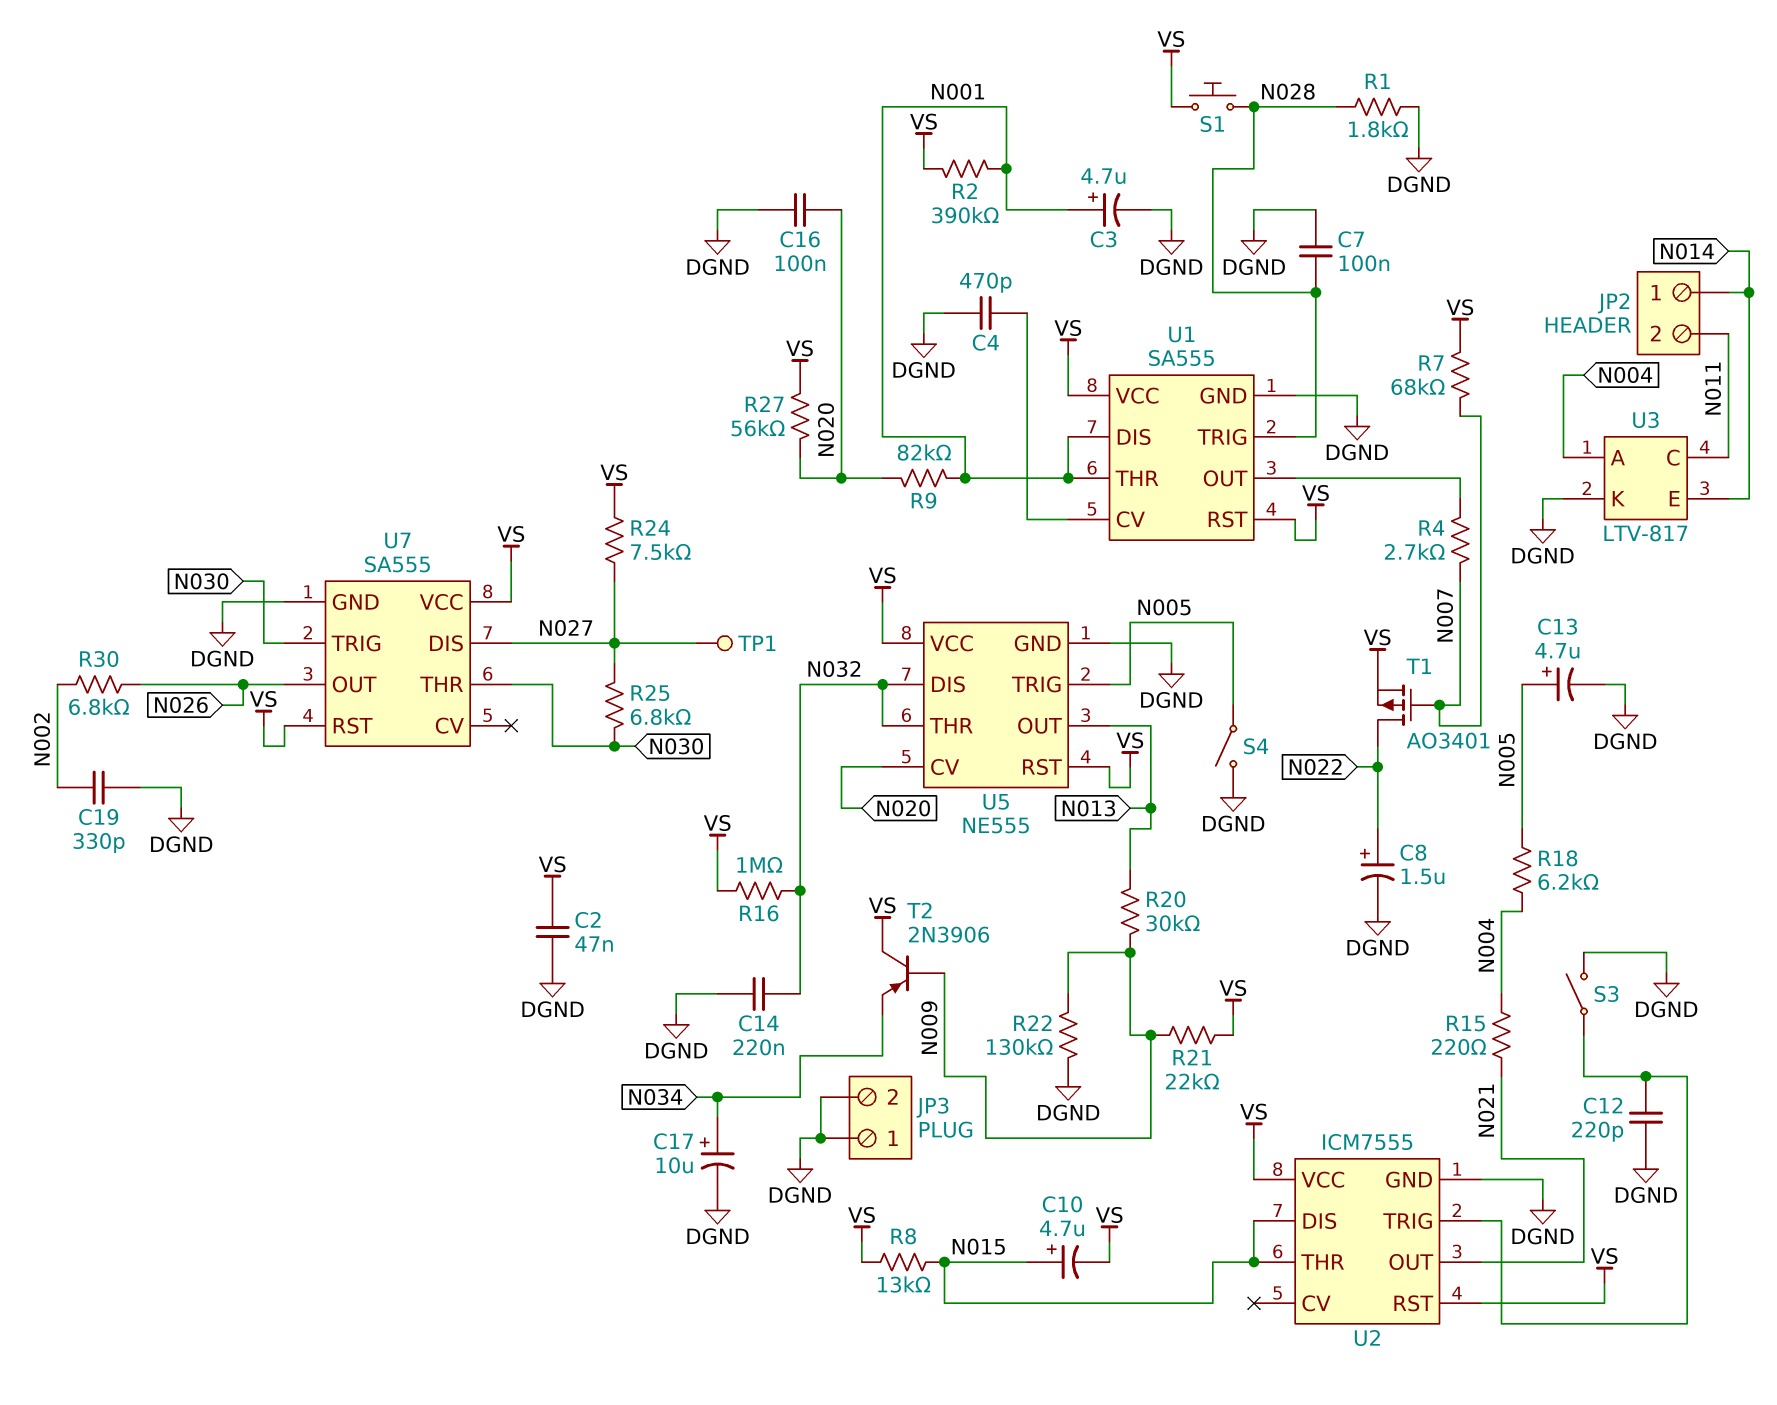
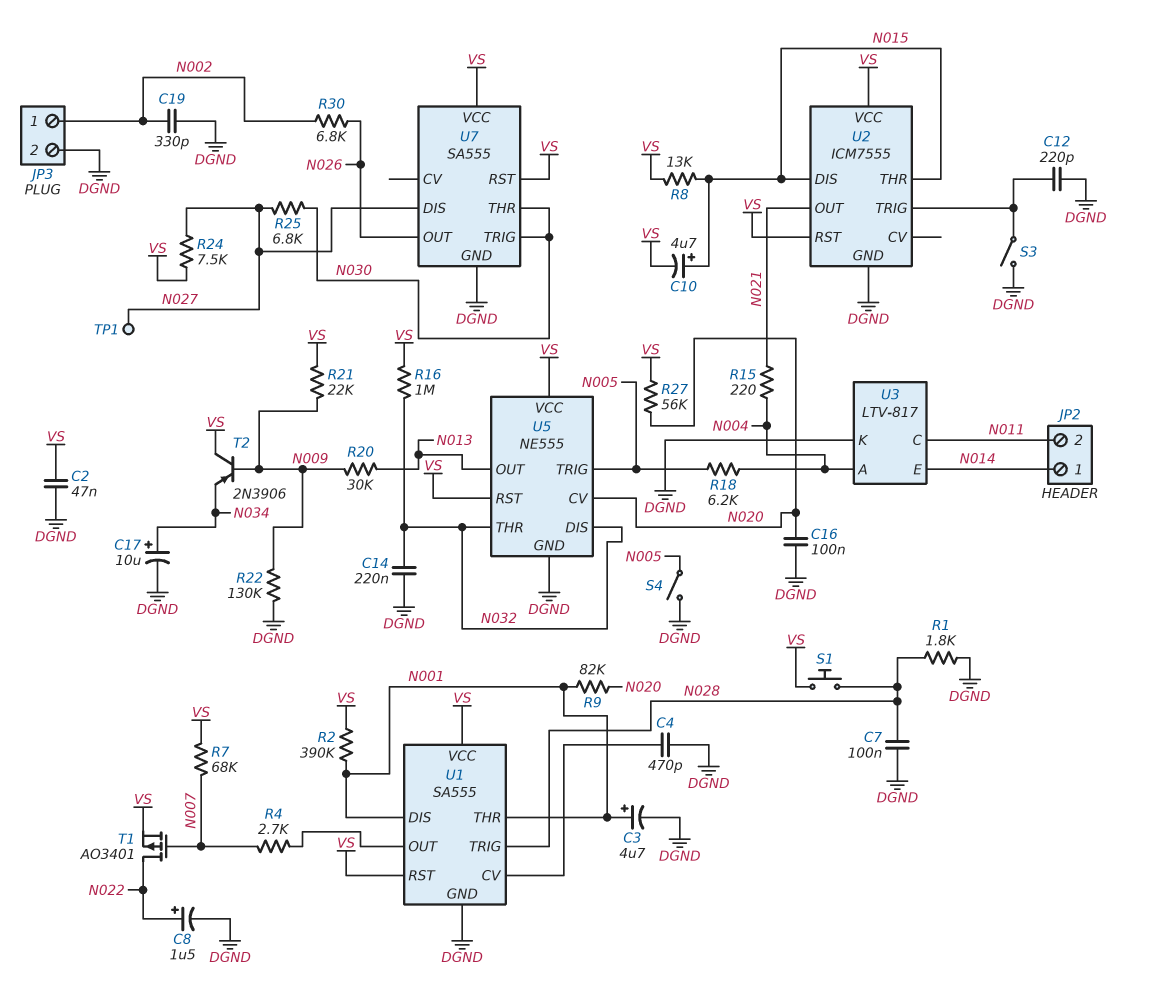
C13: 4.7uF (plus N005, minus DGND) -> none
JP3 pin 1: DGND -> N002

